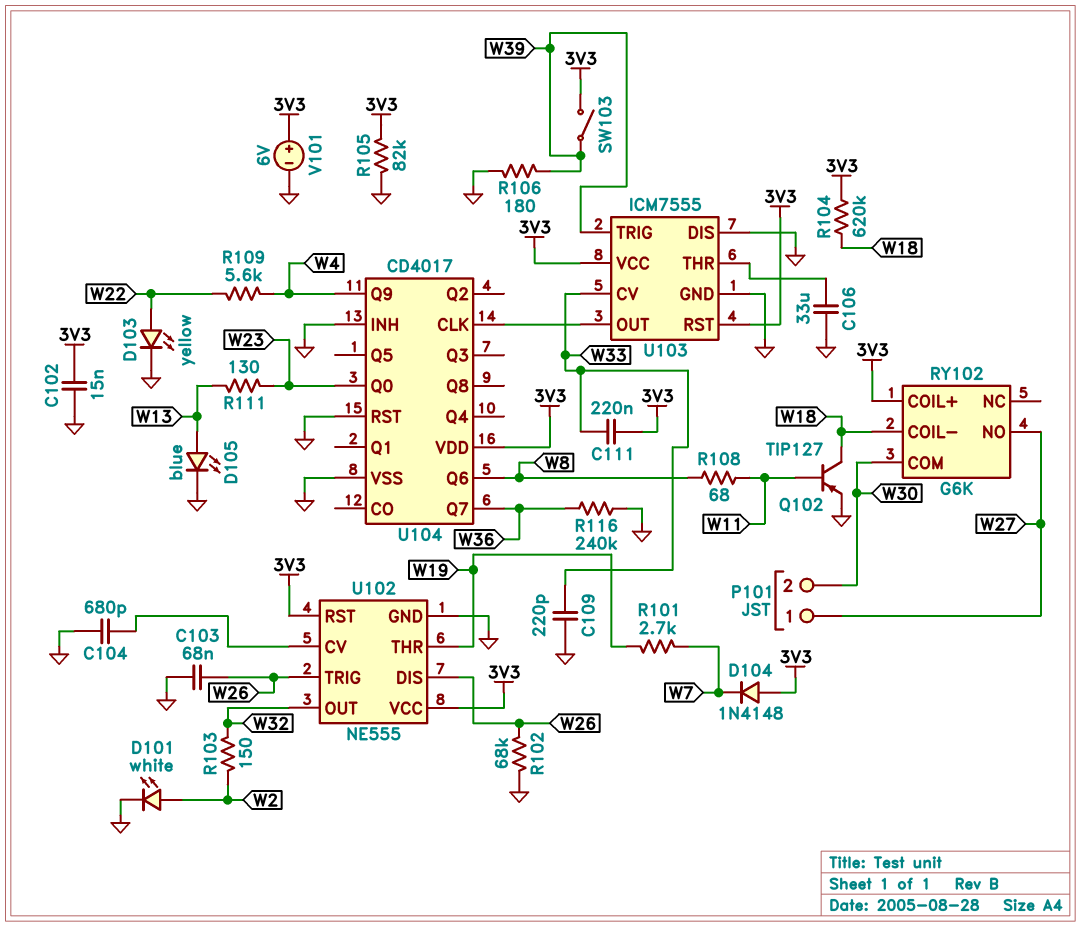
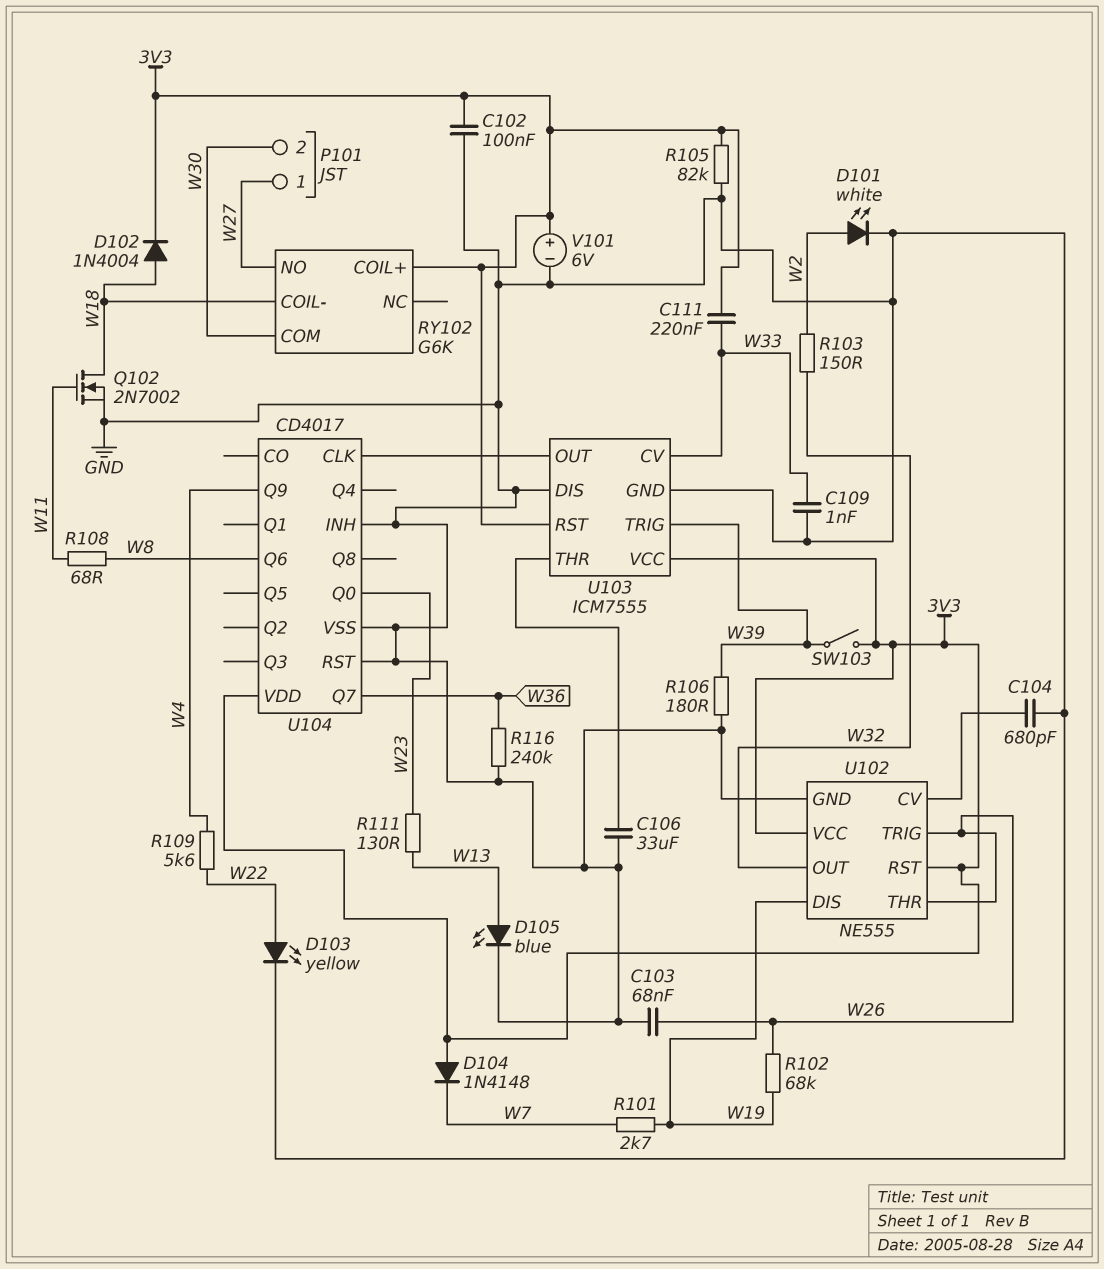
C102: 15nF (3V3, GND) -> 100nF (3V3, GND)
C109: 220pF (GND, W33) -> 1nF (GND, W33)
D102: none -> diode 1N4004 (A W18, K 3V3)
Q102: PNP TIP127 (B W11, C W18, E GND) -> NMOS 2N7002 (G W11, D W18, S GND)
R102: 68k (GND, W26) -> 68k (W19, W26)
R104: 620k (3V3, W18) -> none
U102 pin DIS: W26 -> W19
U102 pin THR: W19 -> W26

